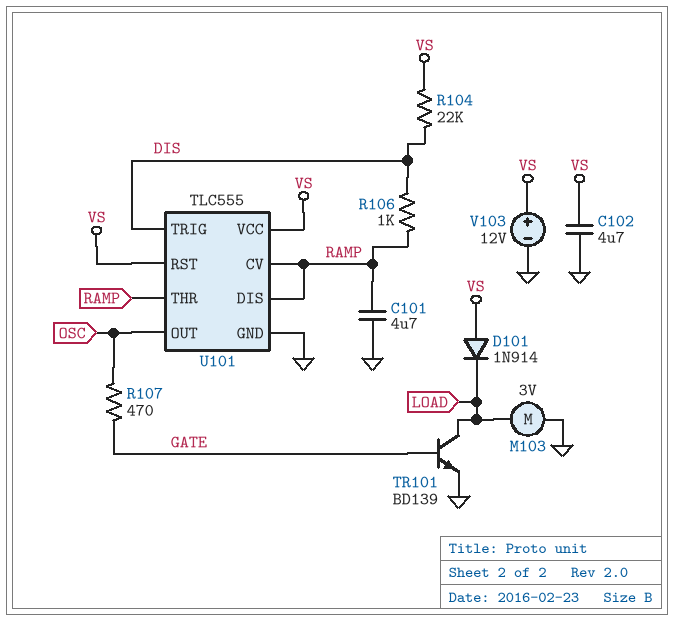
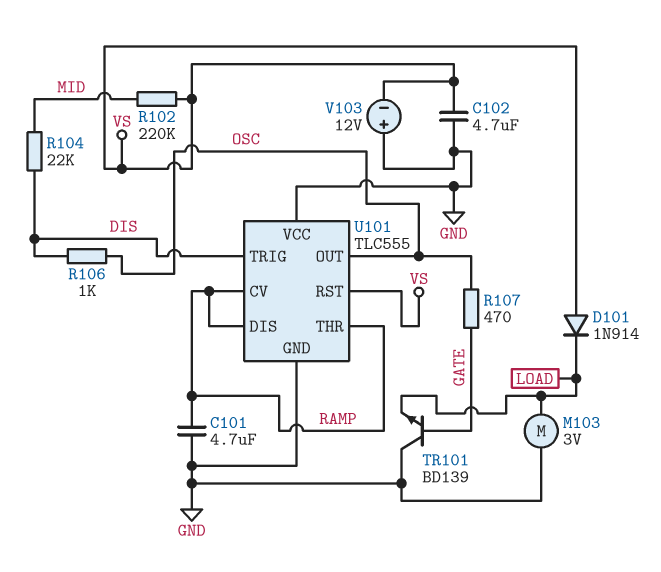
R102: none -> 220k (MID, VS)
R104: 22k (DIS, VS) -> 22k (DIS, MID)
R106: 1k (DIS, RAMP) -> 1k (DIS, OSC)
TR101: NPN BD139 (B GATE, C LOAD, E GND) -> NPN BD139 (B GATE, C GND, E LOAD)
U101 pin VCC: VS -> GND
V103: 12V (plus VS, minus GND) -> 12V (plus GND, minus VS)

